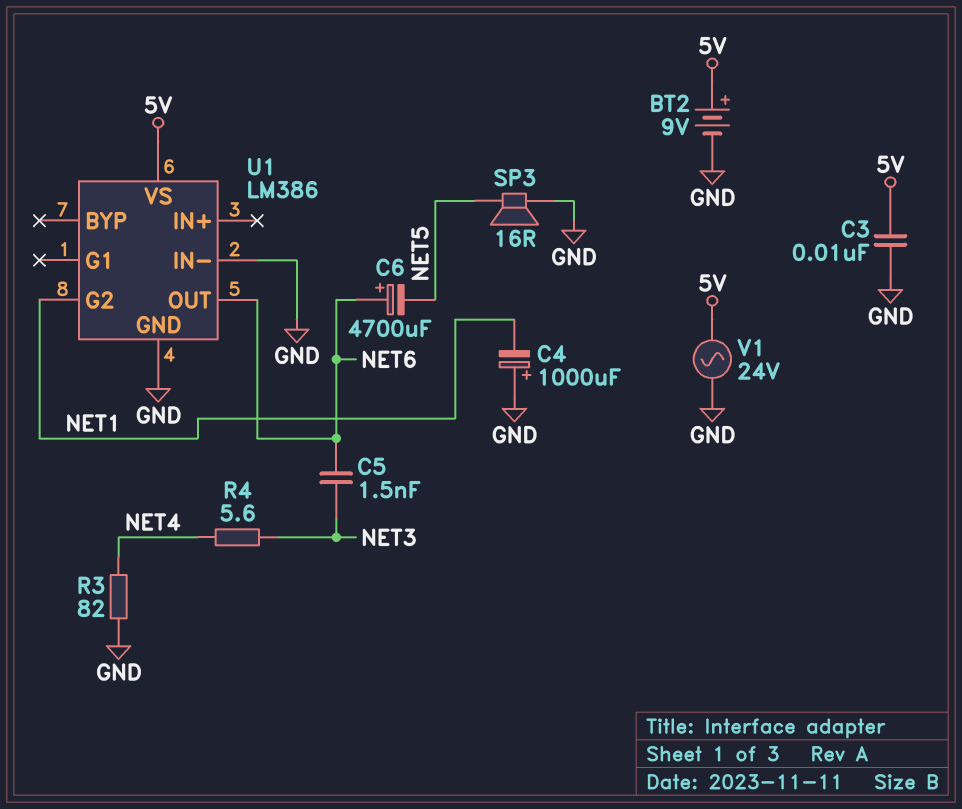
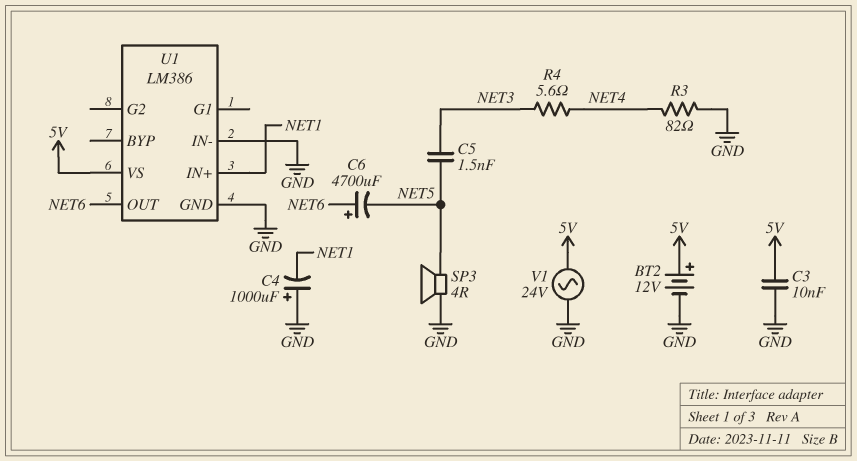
BT2: 9V (plus 5V, minus GND) -> 12V (plus 5V, minus GND)
C5: 1.5nF (NET3, NET6) -> 1.5nF (NET3, NET5)
SP3: speaker 16R (GND, NET5) -> speaker 4R (GND, NET5)
U1 pin G2: NET1 -> none
U1 pin IN+: none -> NET1

